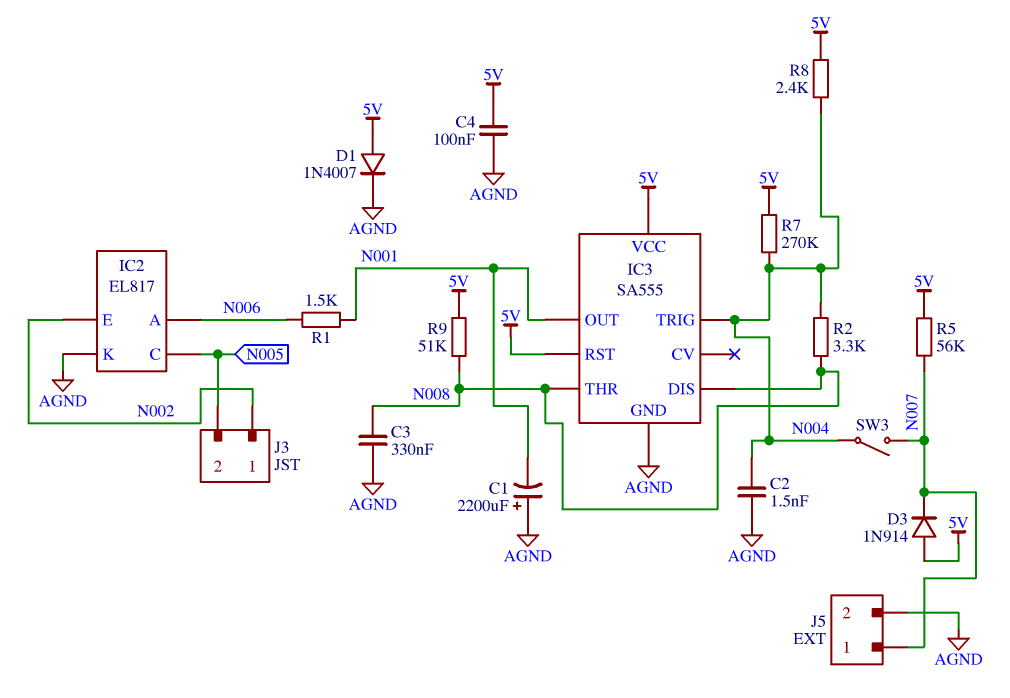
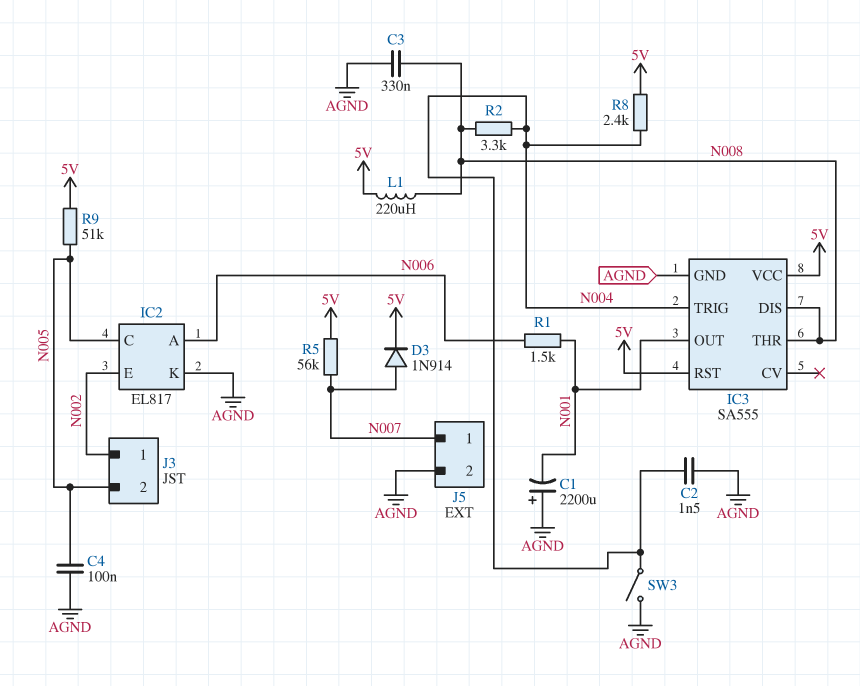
C4: 100nF (5V, AGND) -> 100nF (AGND, N005)
D1: diode 1N4007 (A 5V, K AGND) -> none
D3: diode 1N914 (A 5V, K N007) -> diode 1N914 (A N007, K 5V)
L1: none -> 220uH (5V, N008)
R7: 270k (5V, N004) -> none
R9: 51k (5V, N008) -> 51k (5V, N005)
SW3: switch (N004, N007) -> switch (AGND, N004)

